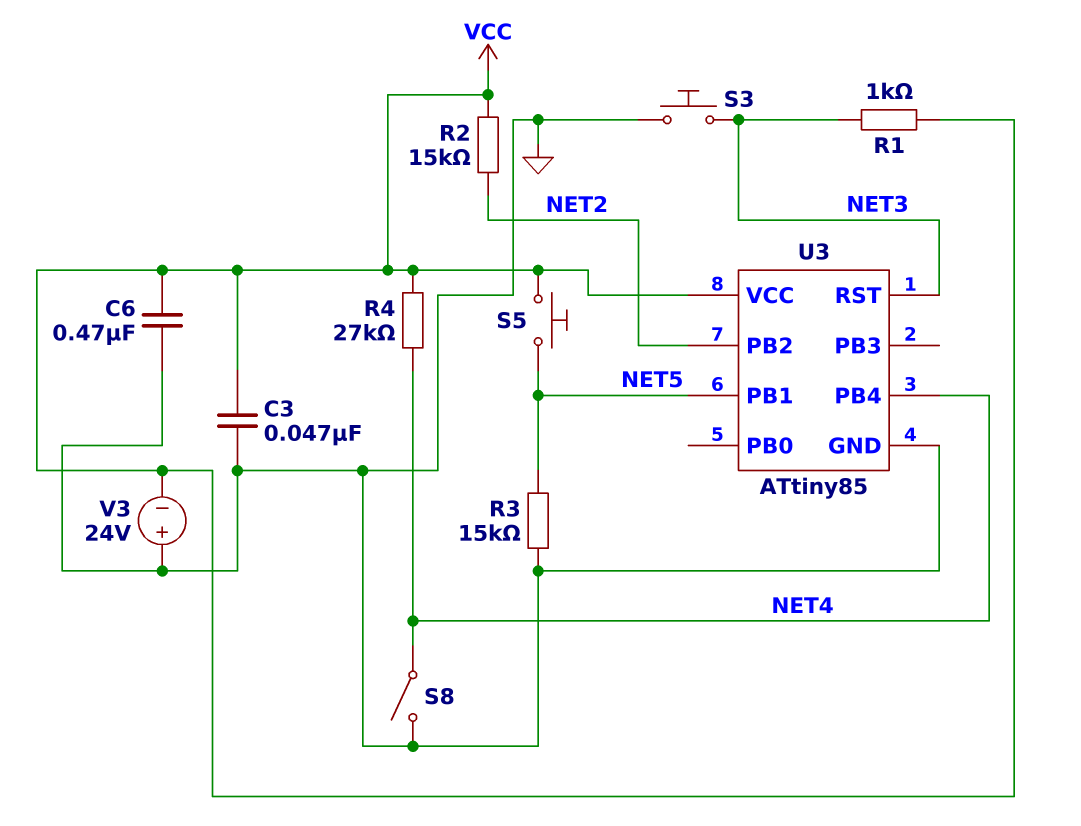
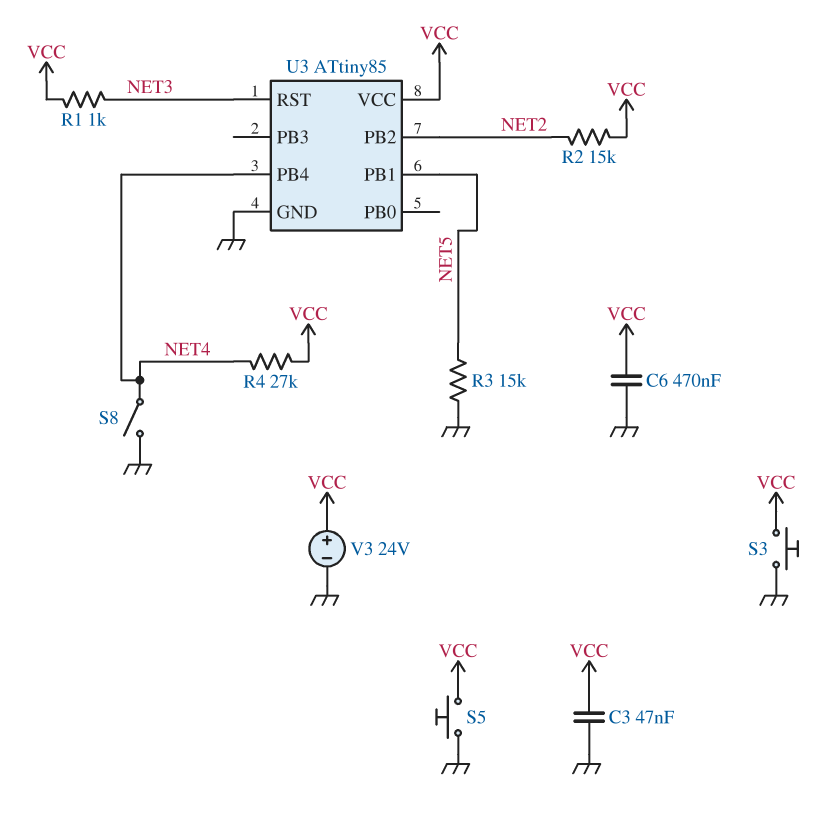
S3: button (GND, NET3) -> button (GND, VCC)
S5: button (NET5, VCC) -> button (GND, VCC)
V3: 24V (plus GND, minus VCC) -> 24V (plus VCC, minus GND)

